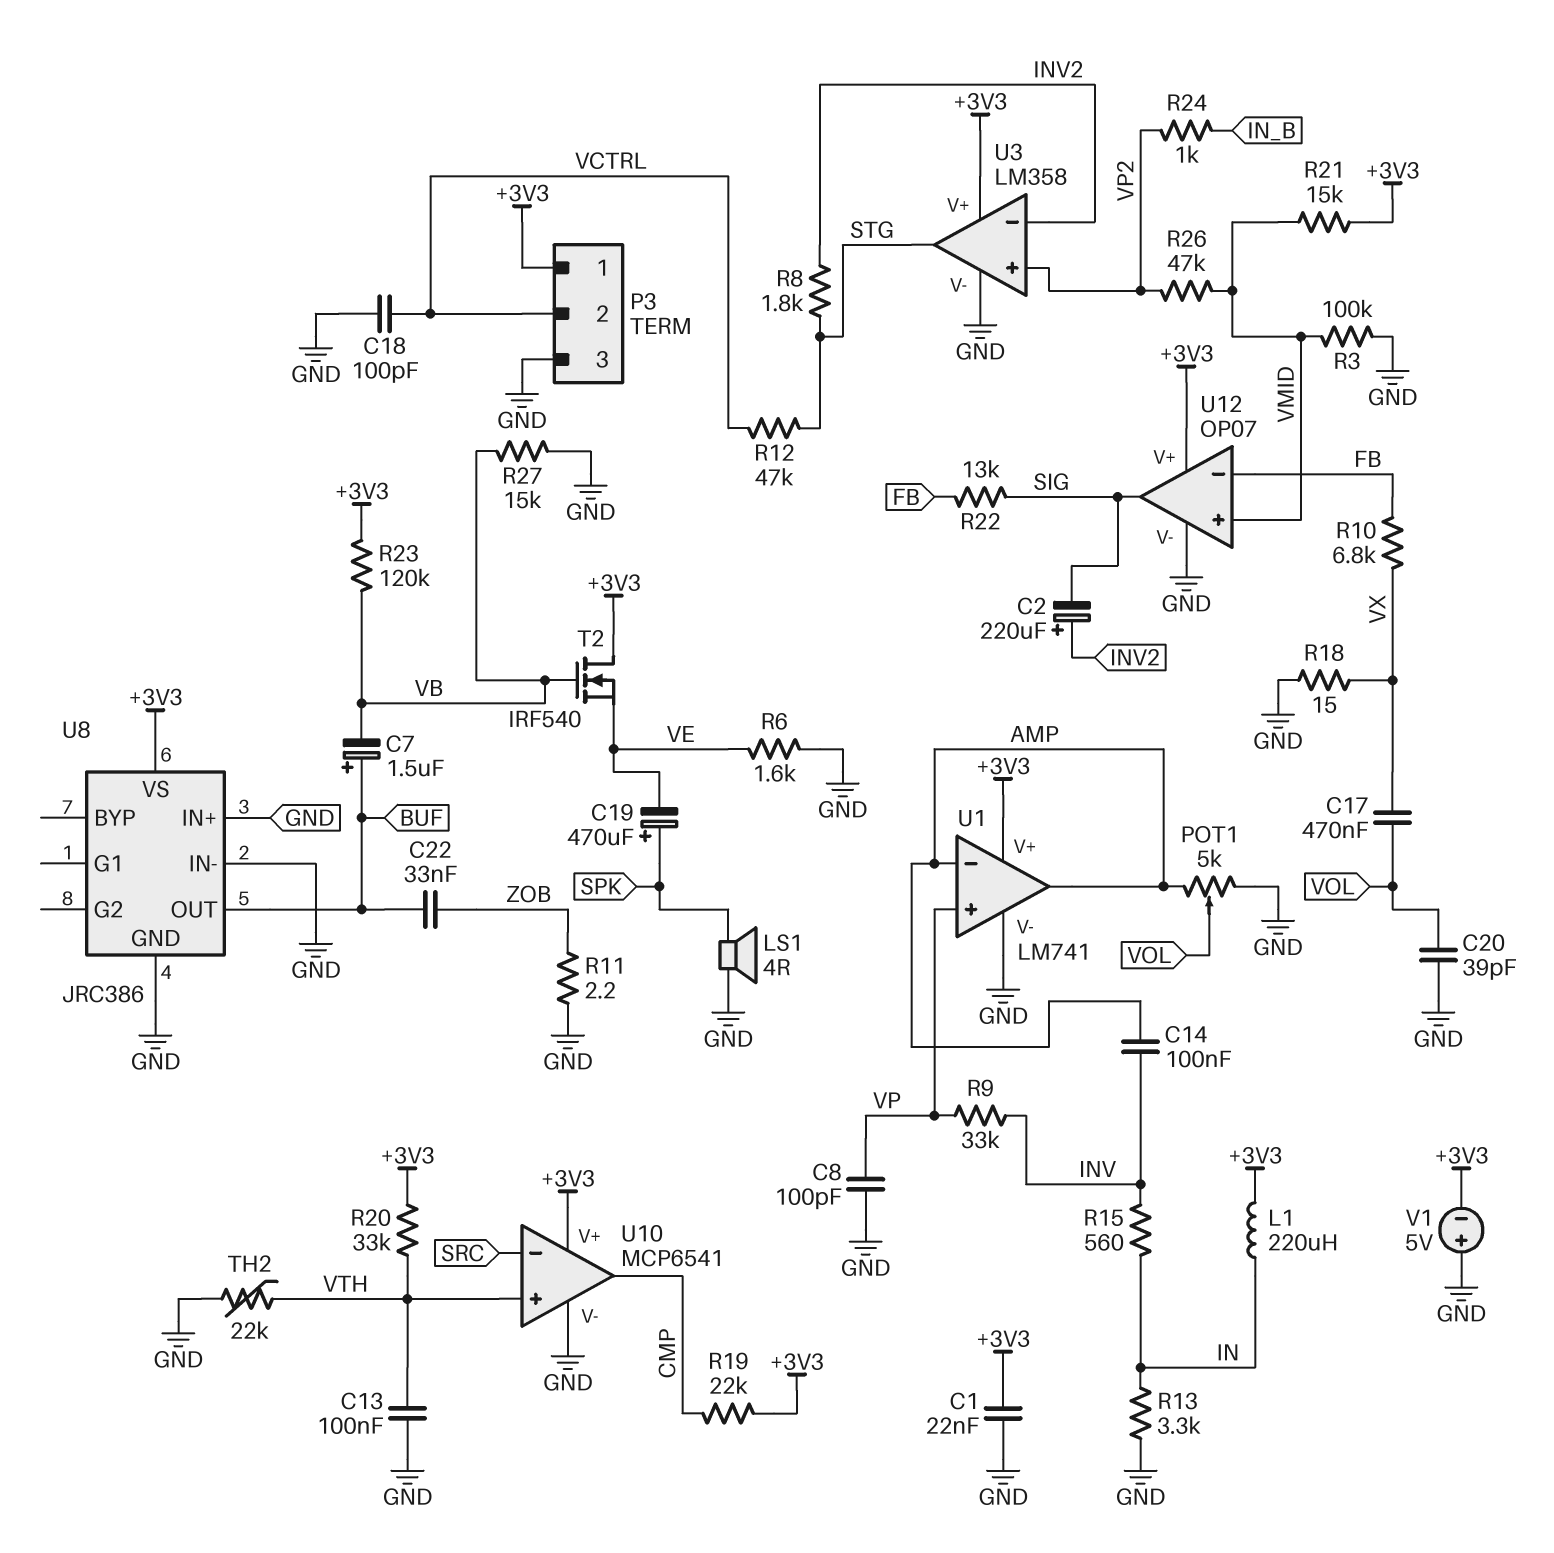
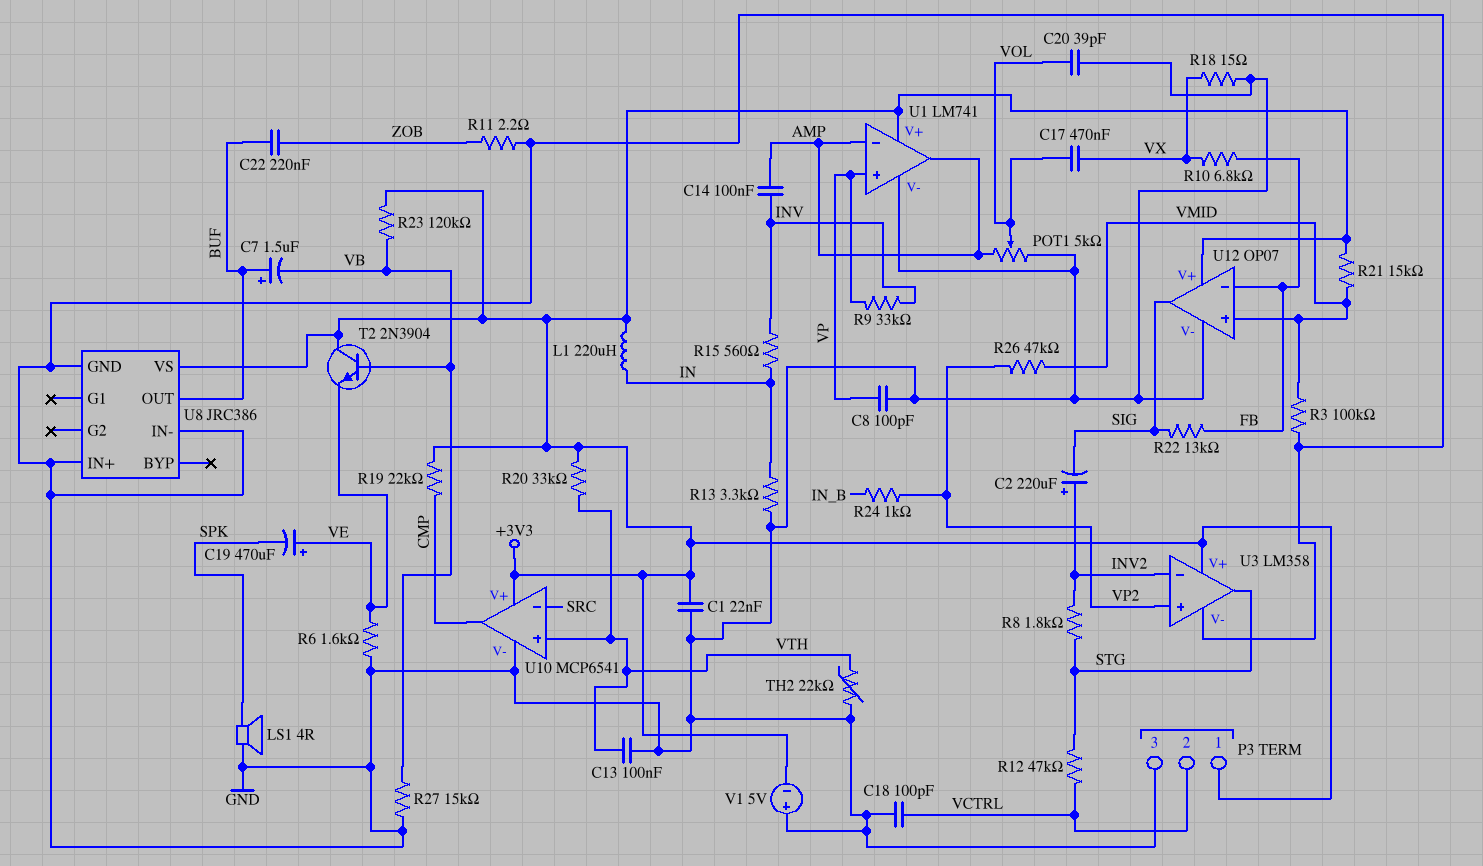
C19: 470uF (plus SPK, minus VE) -> 470uF (plus VE, minus SPK)
C22: 33nF (BUF, ZOB) -> 220nF (BUF, ZOB)
T2: NMOS IRF540 (G VB, D +3V3, S VE) -> NPN 2N3904 (B VB, C +3V3, E VE)

